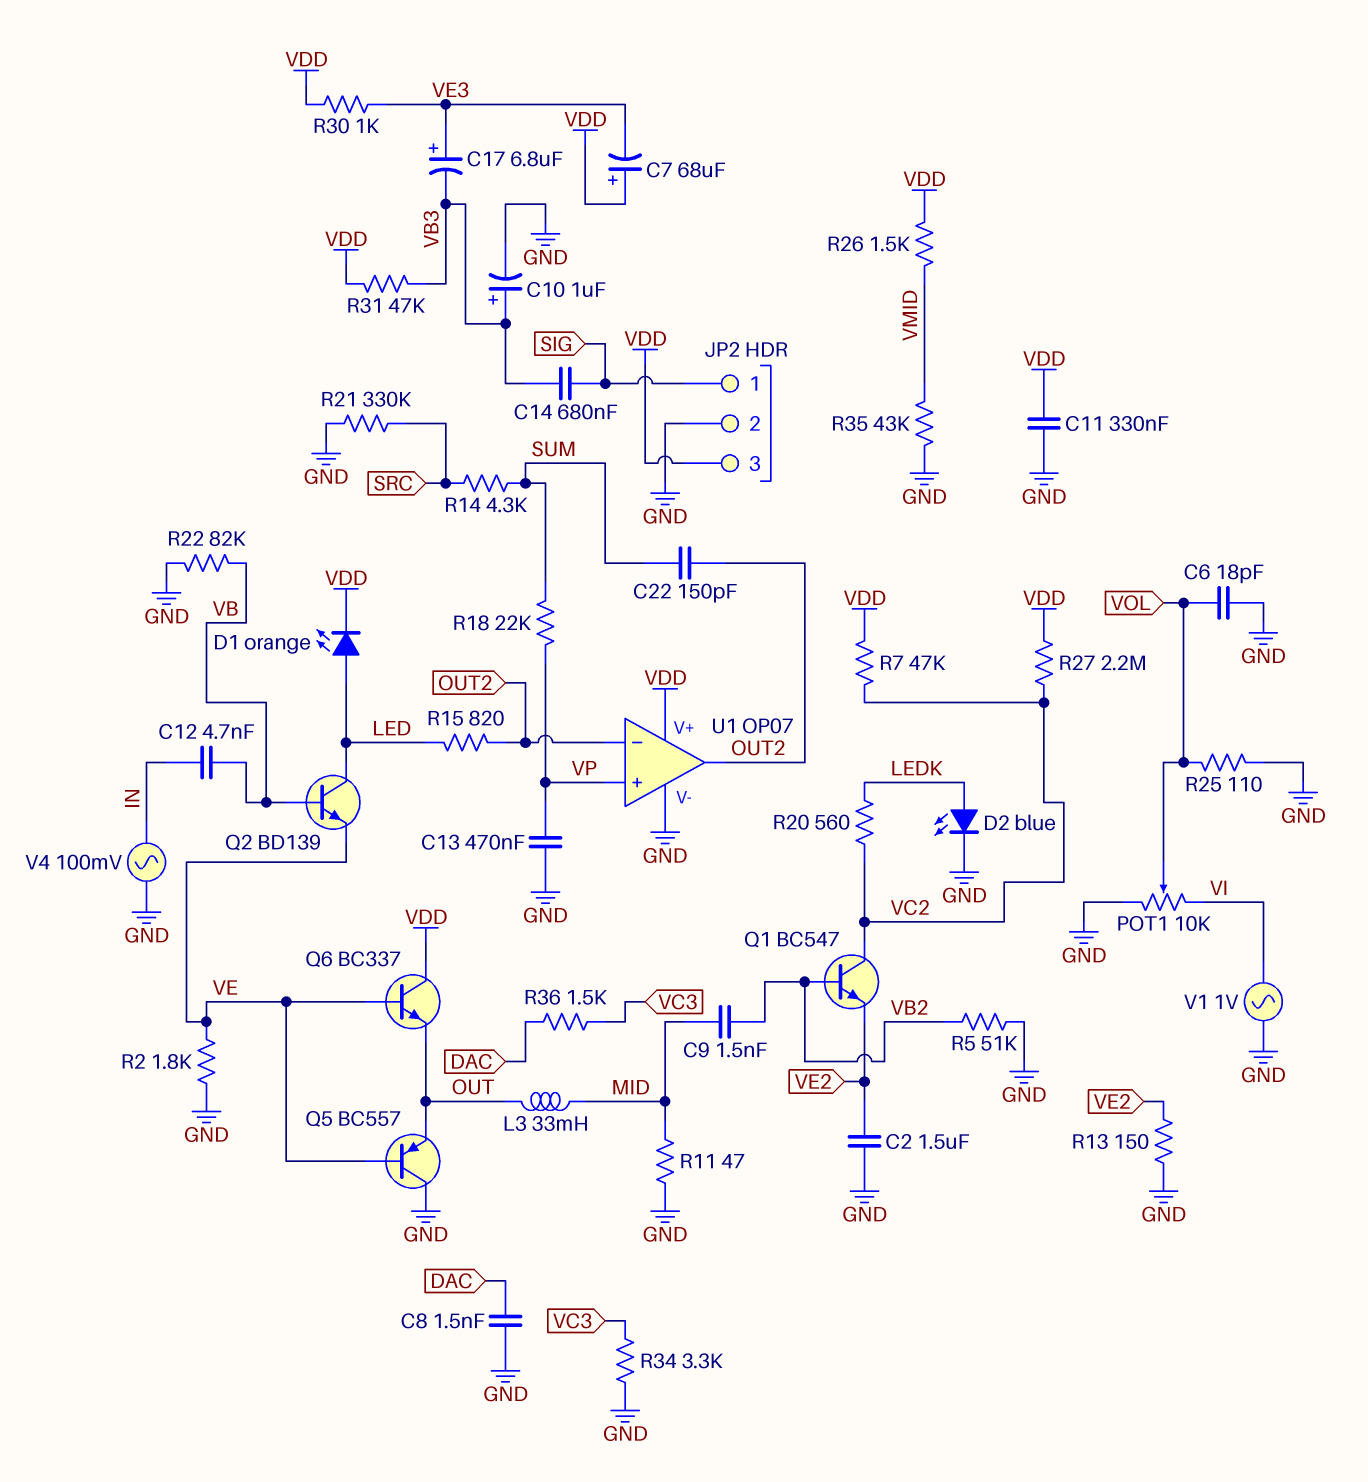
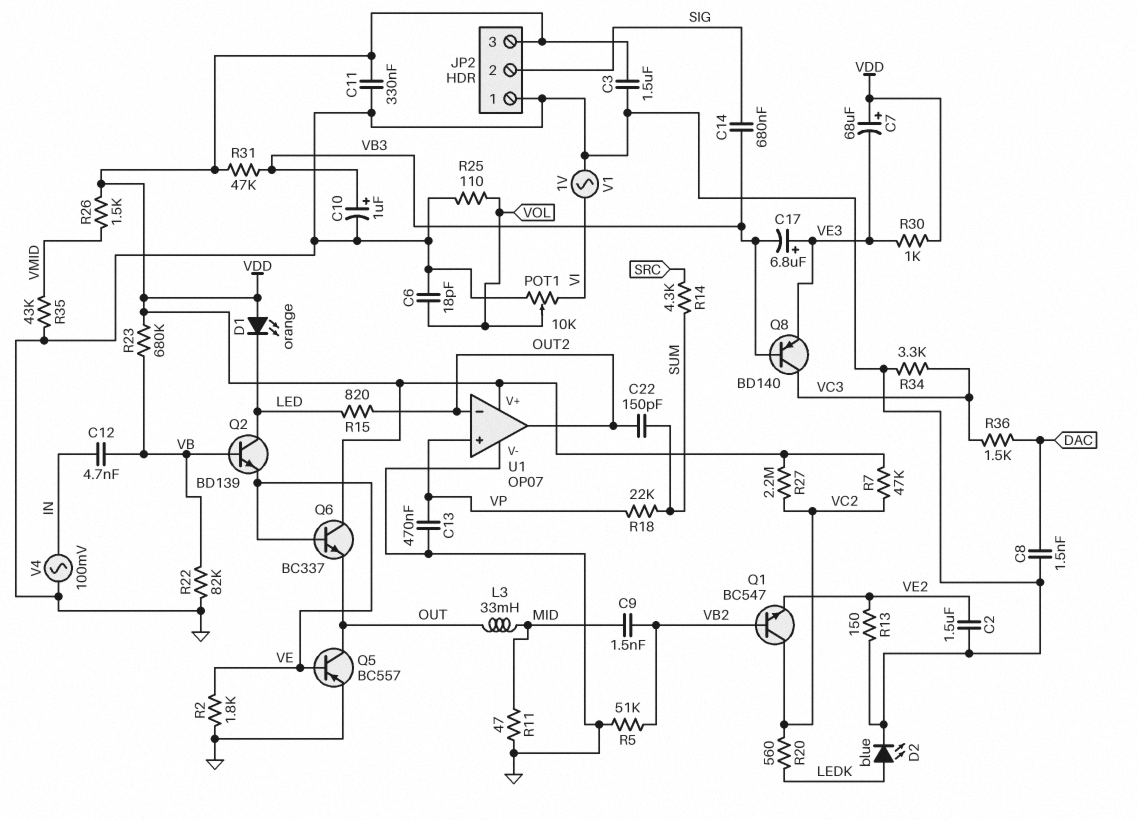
C3: none -> 1.5uF (GND, VDD)
D1: LED orange (A LED, K VDD) -> LED orange (A VDD, K LED)
JP2 pin 1: SIG -> GND
JP2 pin 2: GND -> SIG
Q5: PNP BC557 (B VE, C GND, E OUT) -> PNP BC557 (B VE, C OUT, E GND)
Q8: none -> PNP BD140 (B VB3, C VC3, E VE3)
R21: 330k (GND, SRC) -> none
R23: none -> 680k (VB, VDD)

